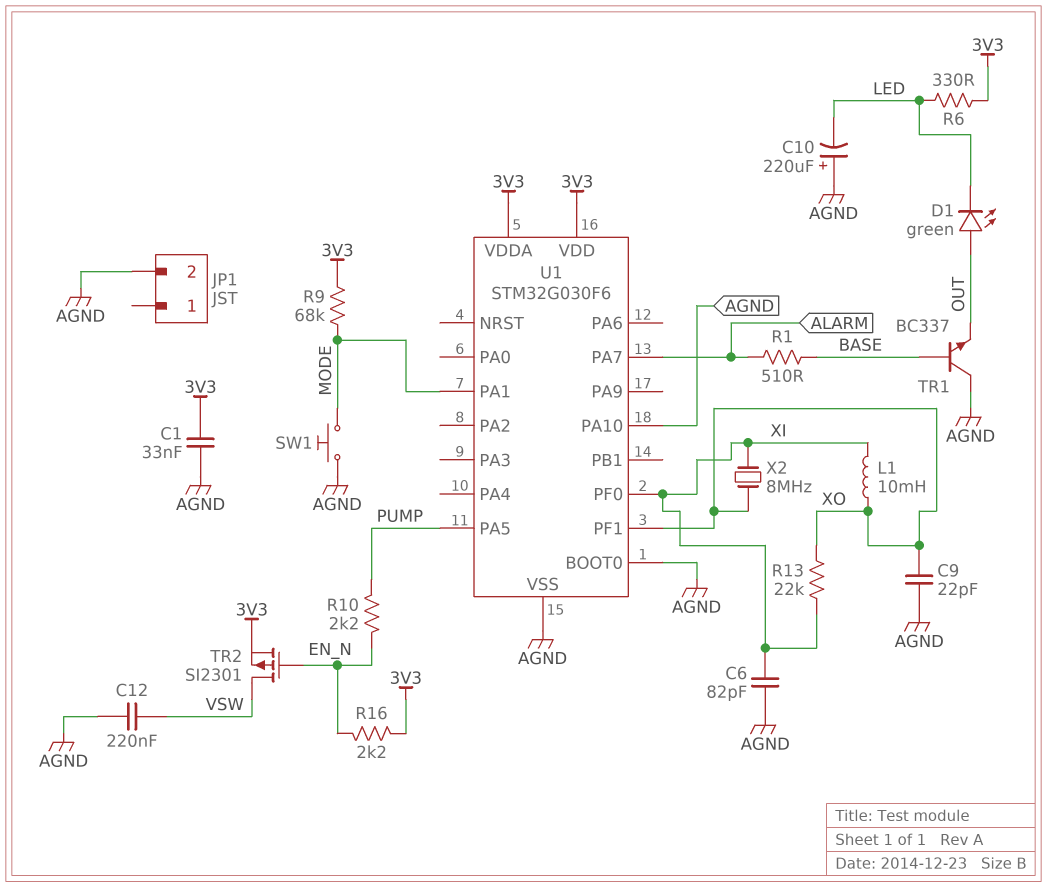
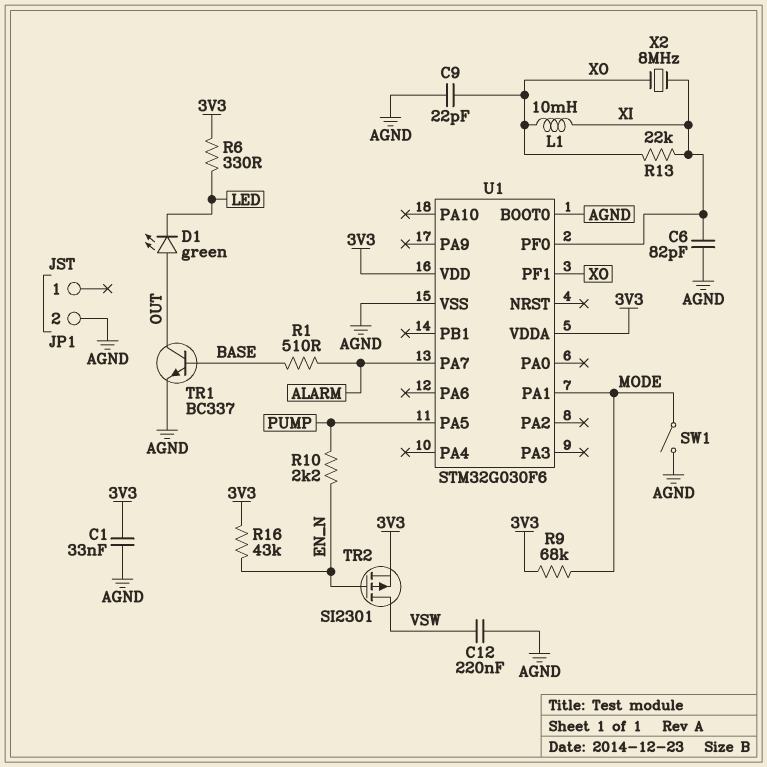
C10: 220uF (plus AGND, minus LED) -> none
R16: 2.2k (3V3, EN_N) -> 43k (3V3, EN_N)
SW1: button (AGND, MODE) -> switch (AGND, MODE)
TR1: NPN BC337 (B BASE, C AGND, E OUT) -> NPN BC337 (B BASE, C OUT, E AGND)
U1 pin PA10: AGND -> none

